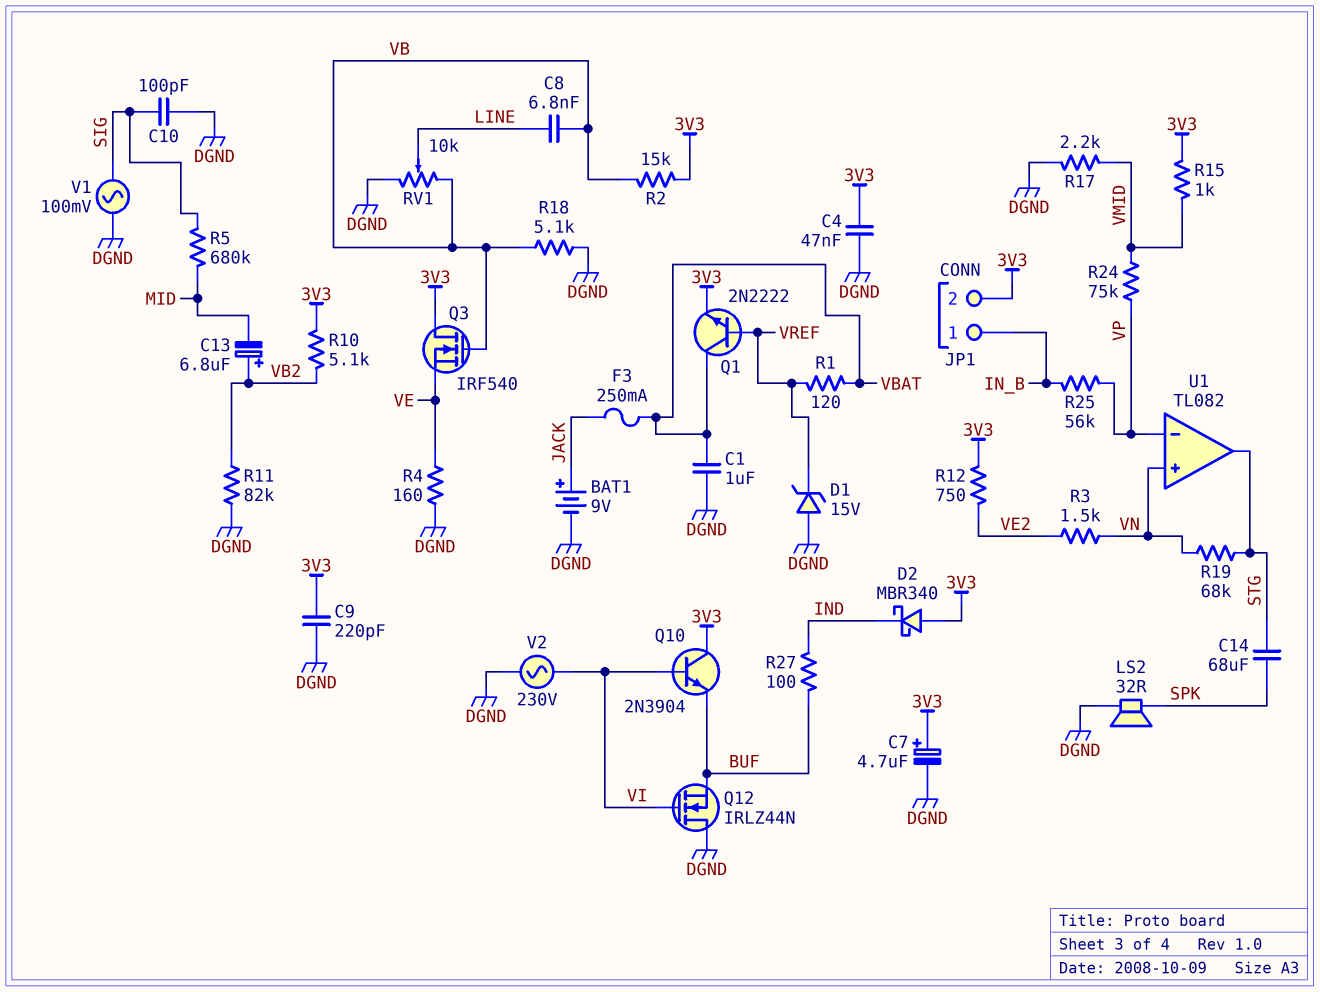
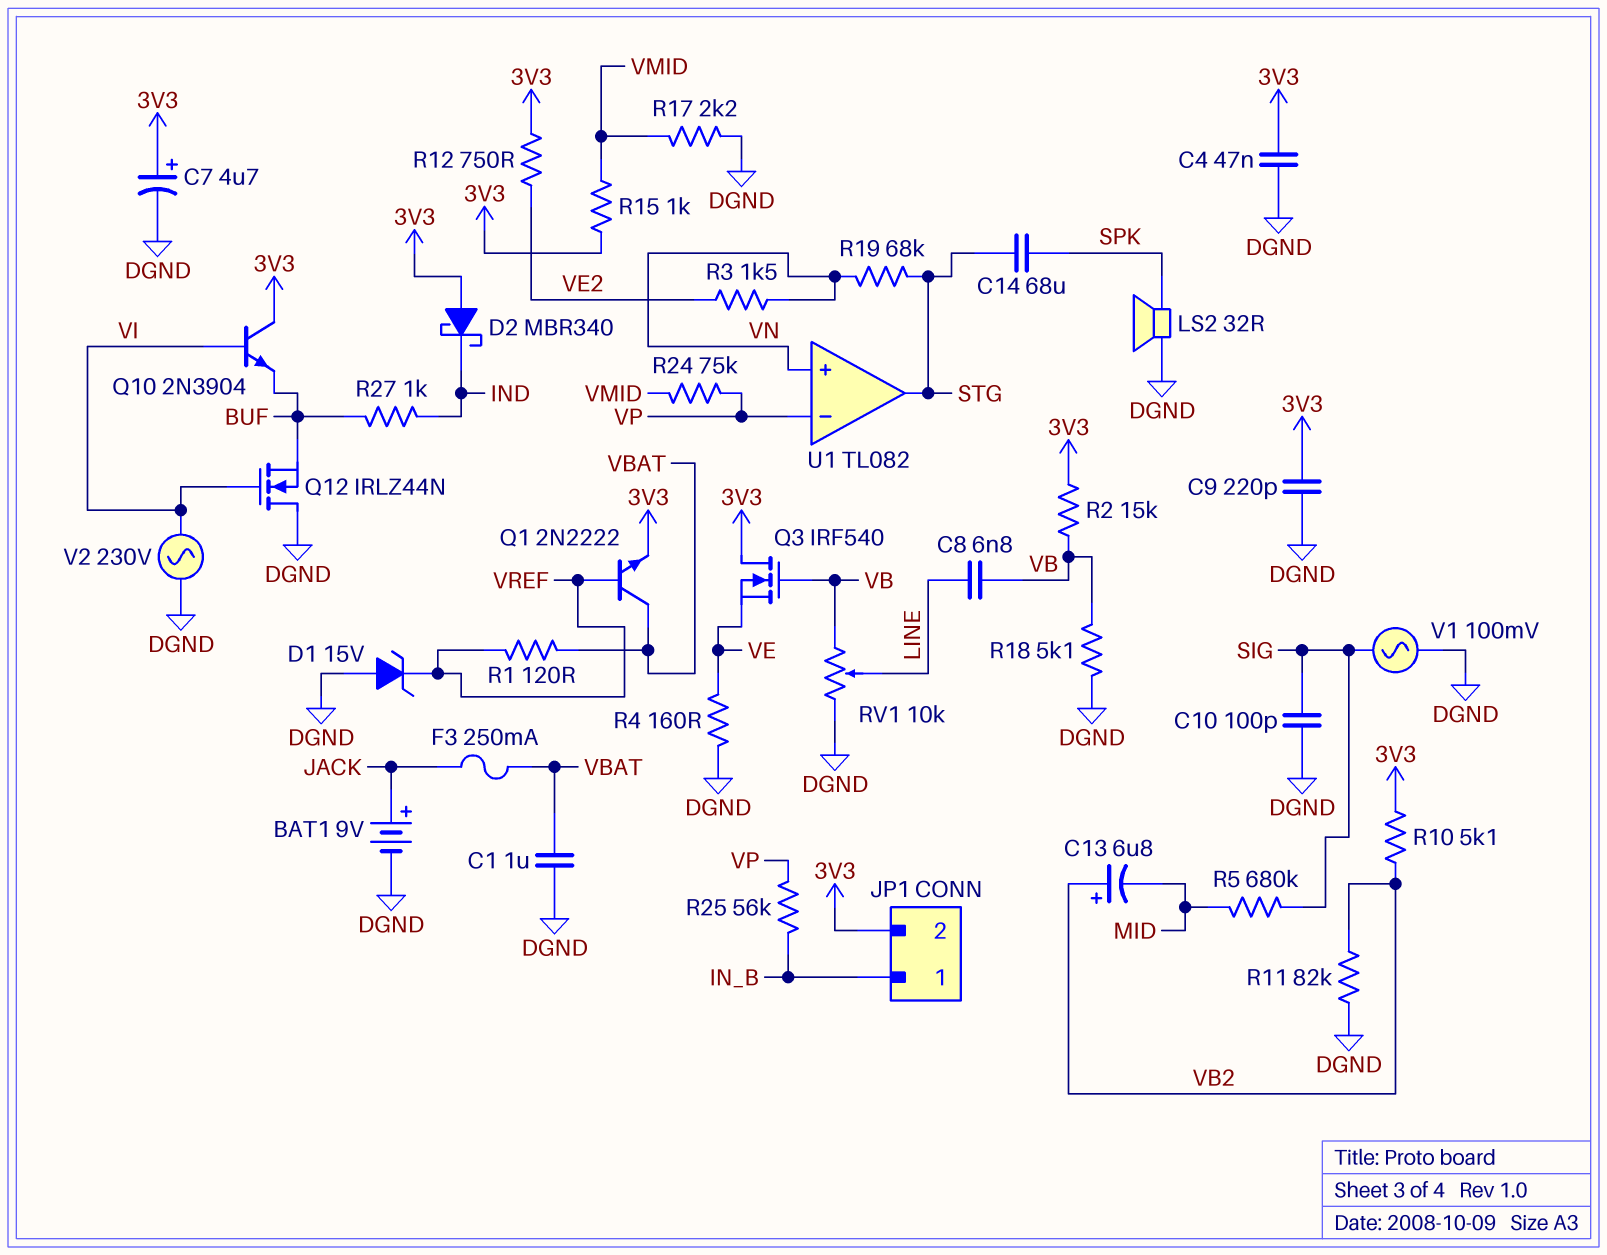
R27: 100 (BUF, IND) -> 1k (BUF, IND)

